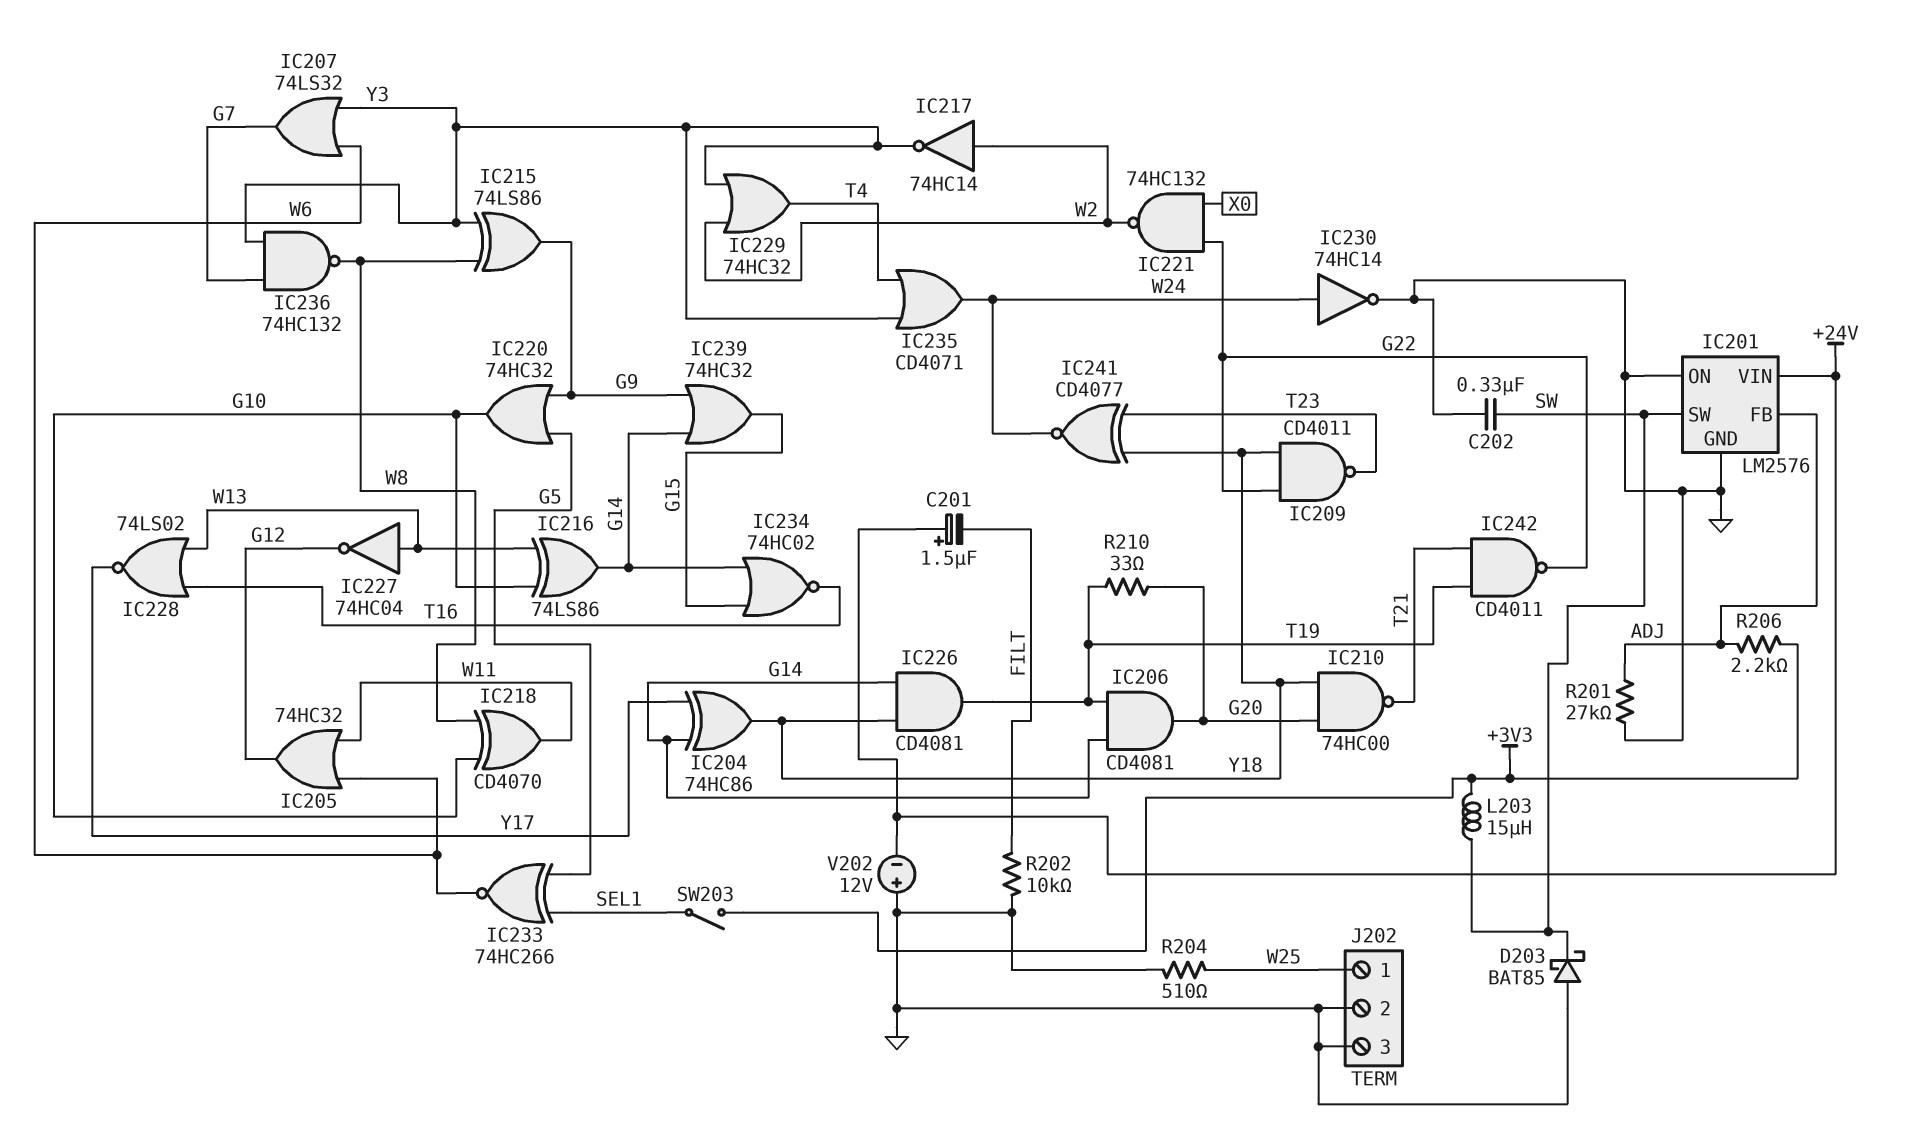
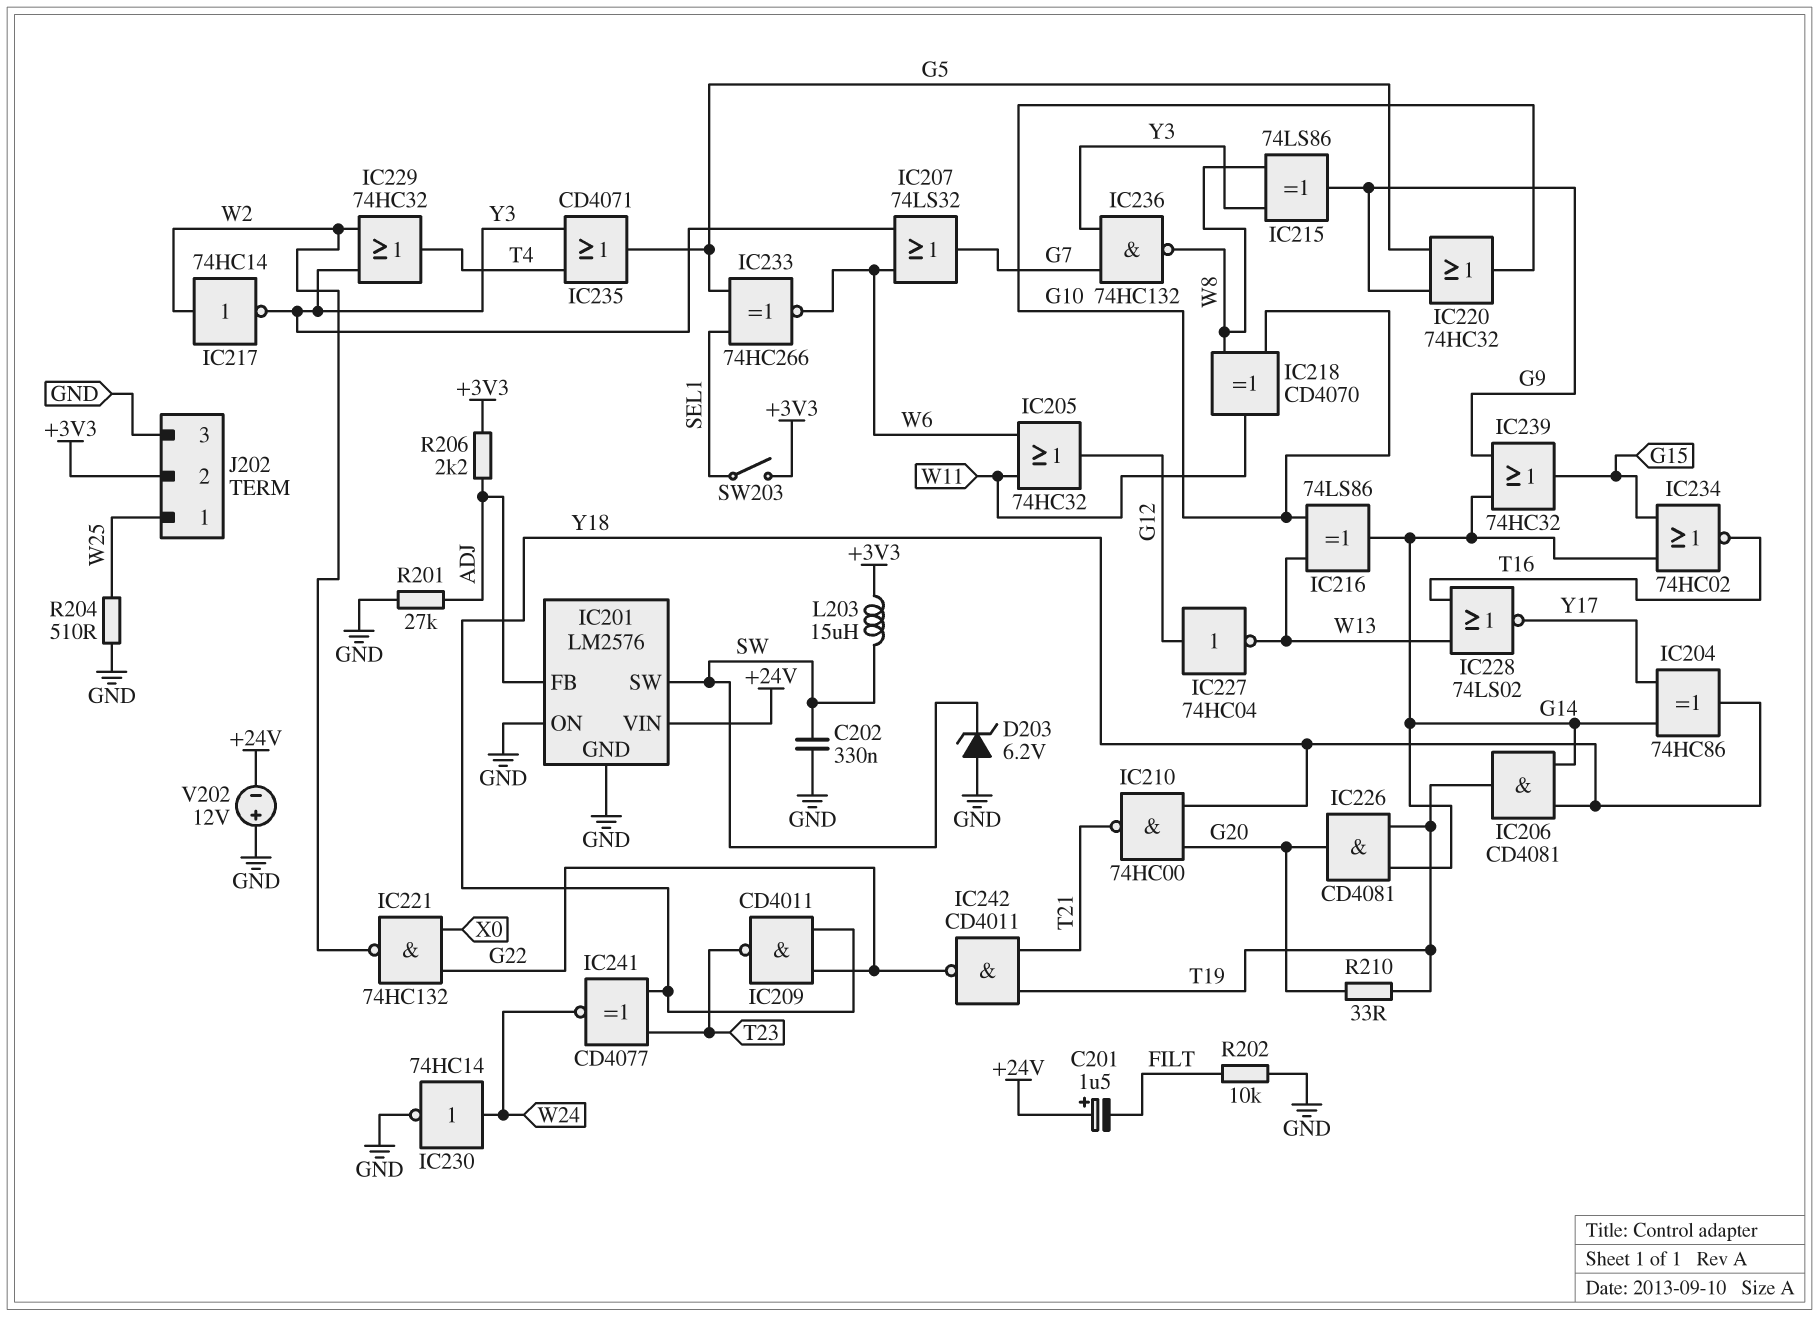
D203: schottky BAT85 (A GND, K SW) -> zener 6.2V (A GND, K SW)
IC206: AND CD4081 (in G14, in T19, out G20) -> AND CD4081 (in G14, in Y18, out T19)
IC226: AND CD4081 (in G14, in Y18, out T19) -> AND CD4081 (in G14, in T19, out G20)
IC227: NOT 74HC04 (in W13, out G12) -> NOT 74HC04 (in G12, out W13)
IC235: OR CD4071 (in T4, in Y3, out W24) -> OR CD4071 (in T4, in Y3, out G5)
J202 pin 2: GND -> +3V3

